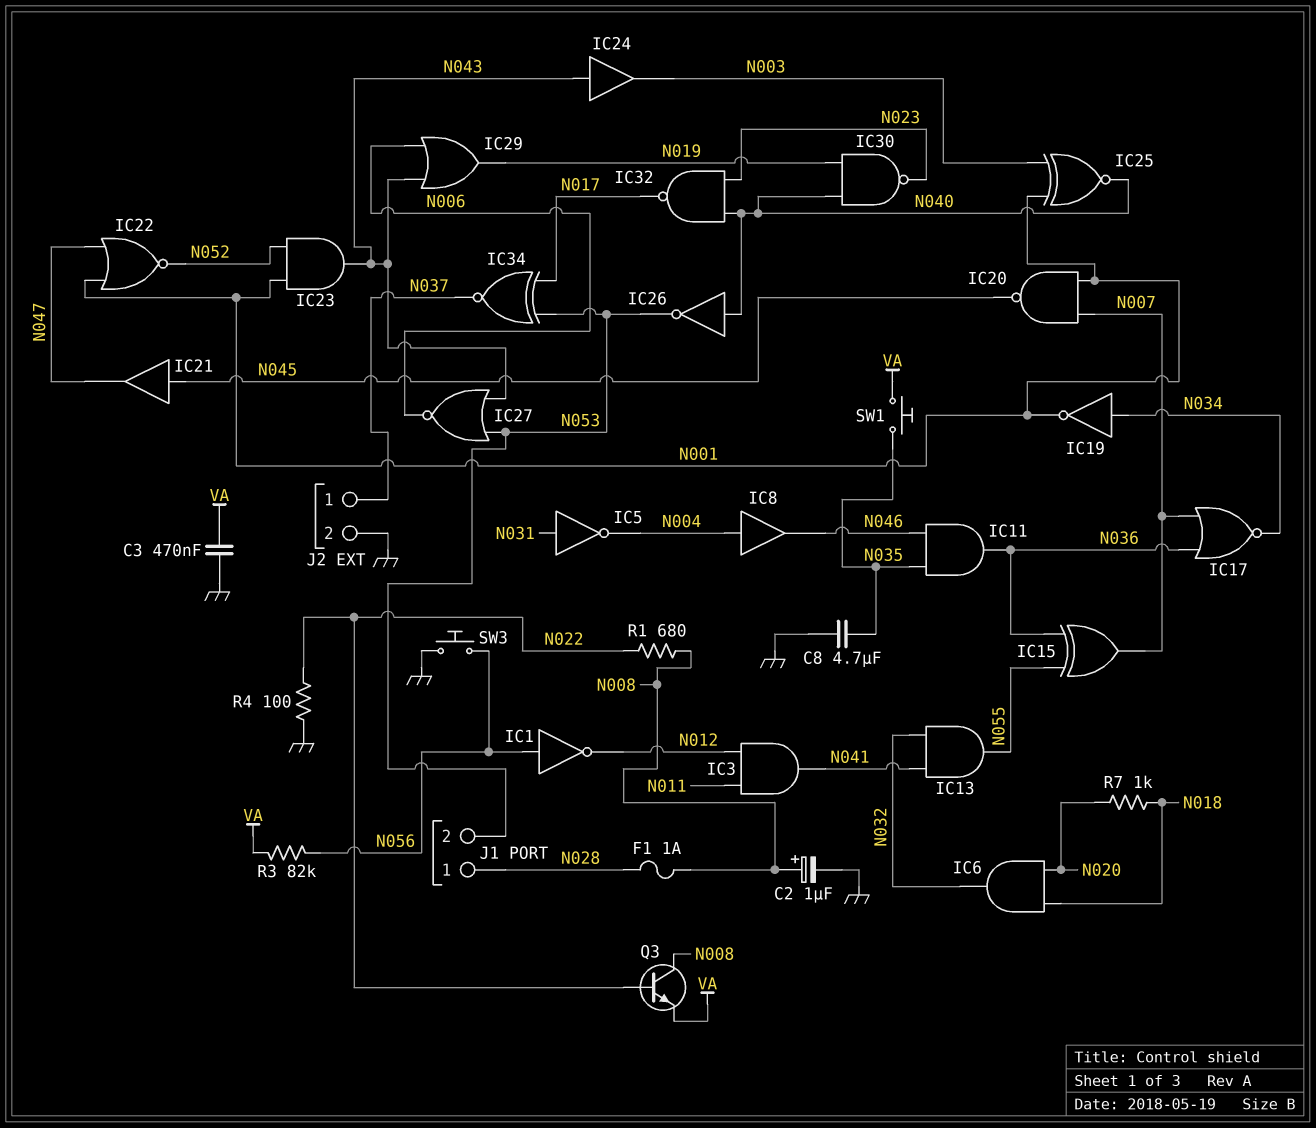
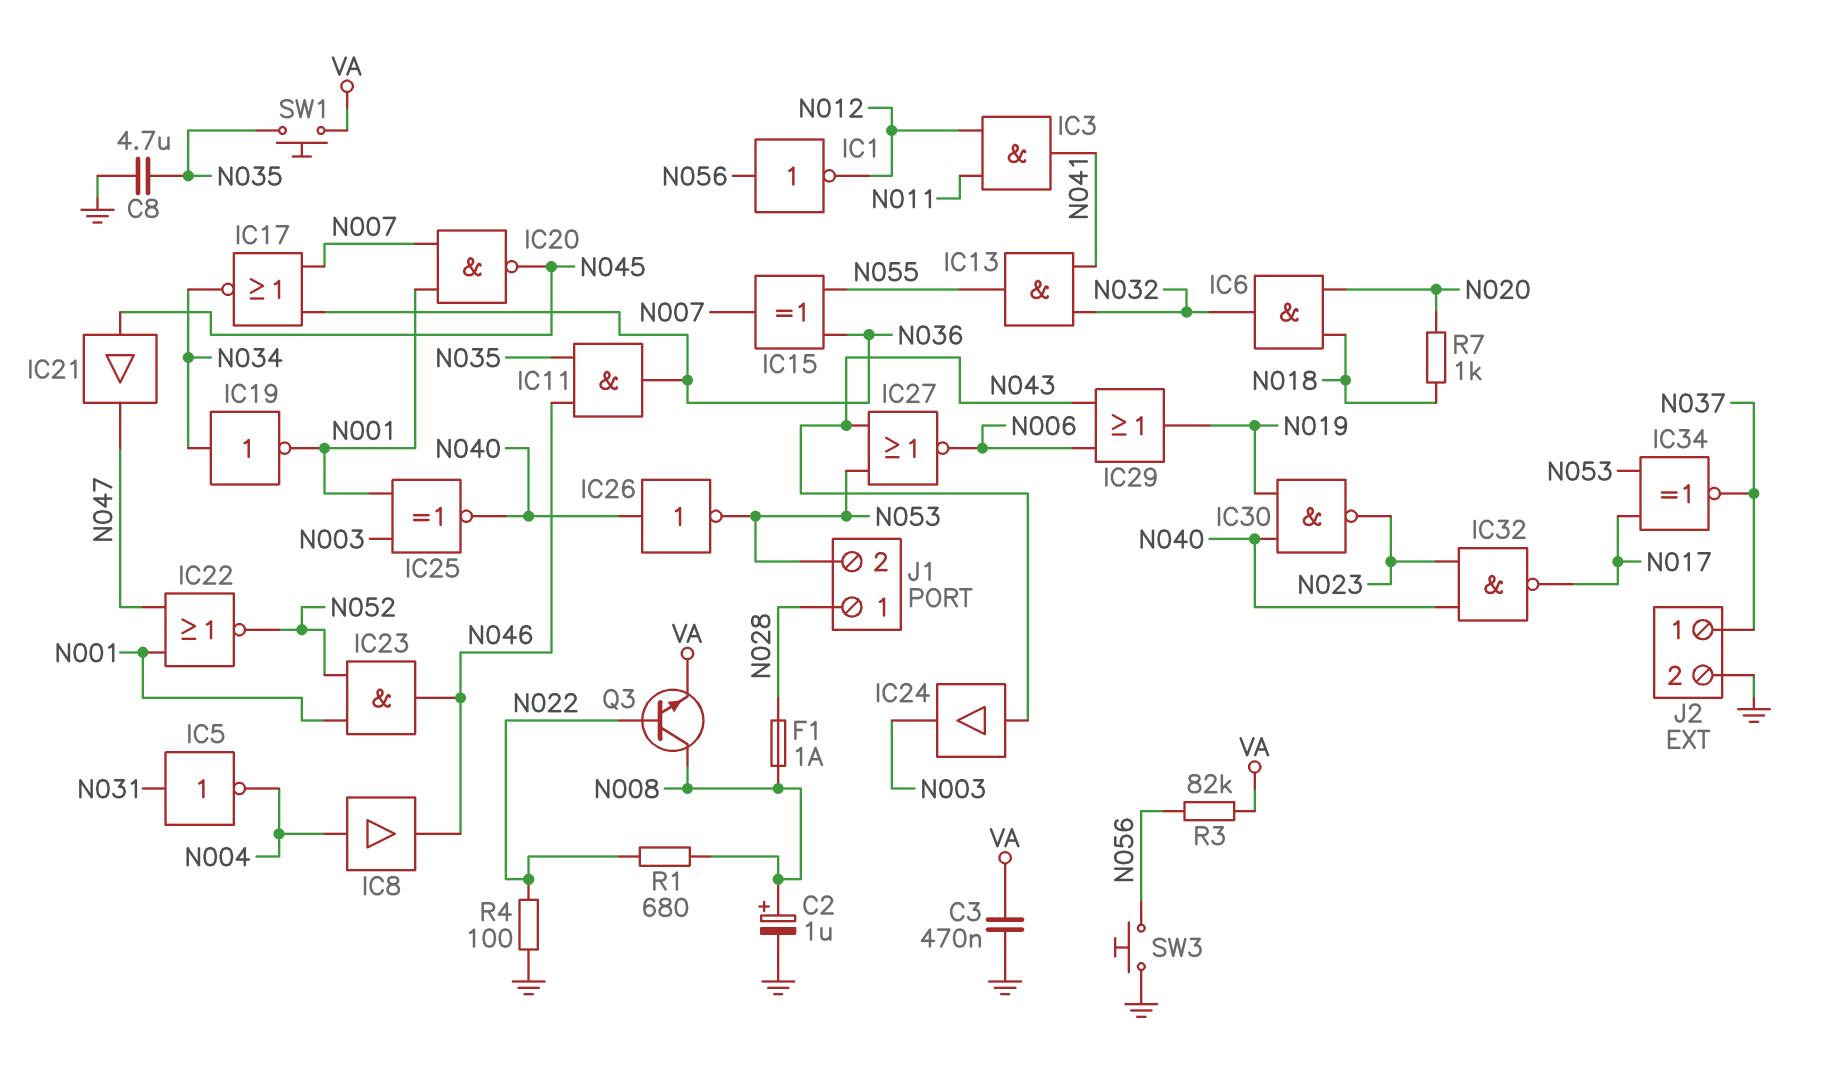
IC23: AND (in N001, in N052, out N043) -> AND (in N001, in N052, out N046)

